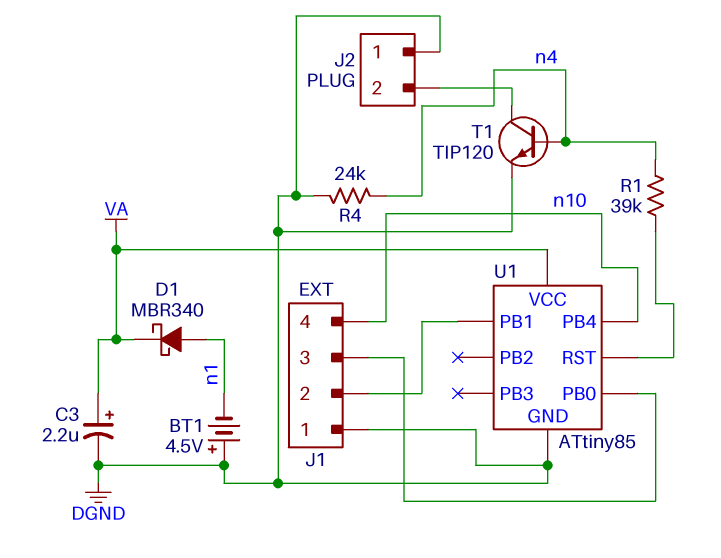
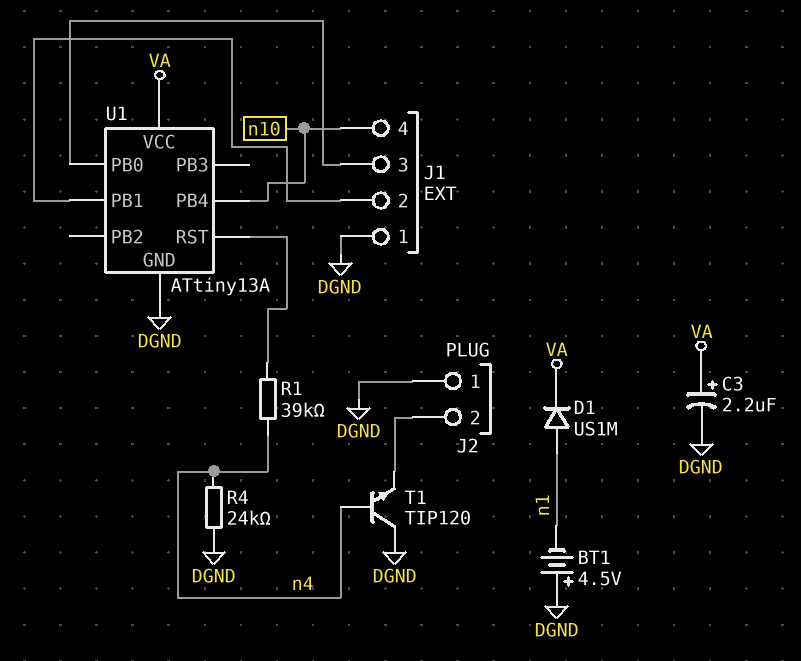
D1: schottky MBR340 (A n1, K VA) -> diode US1M (A n1, K VA)
T1: NPN TIP120 (B n4, C J2/2, E DGND) -> NPN TIP120 (B n4, C DGND, E J2/2)
U1: ATtiny85 -> ATtiny13A

